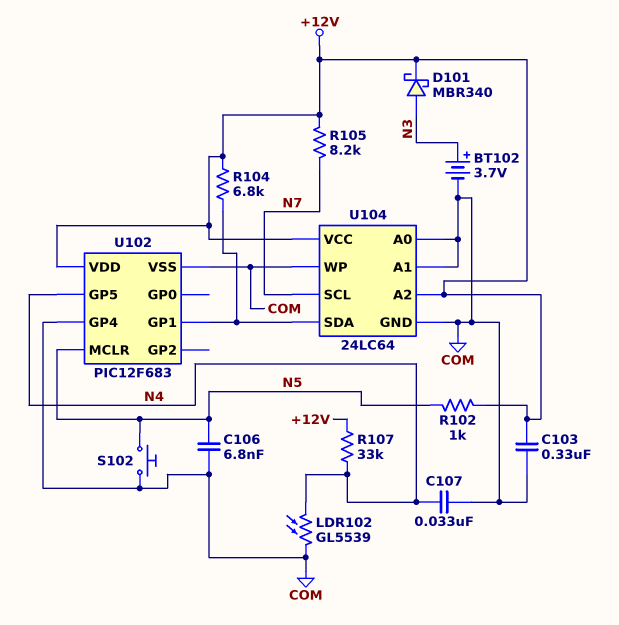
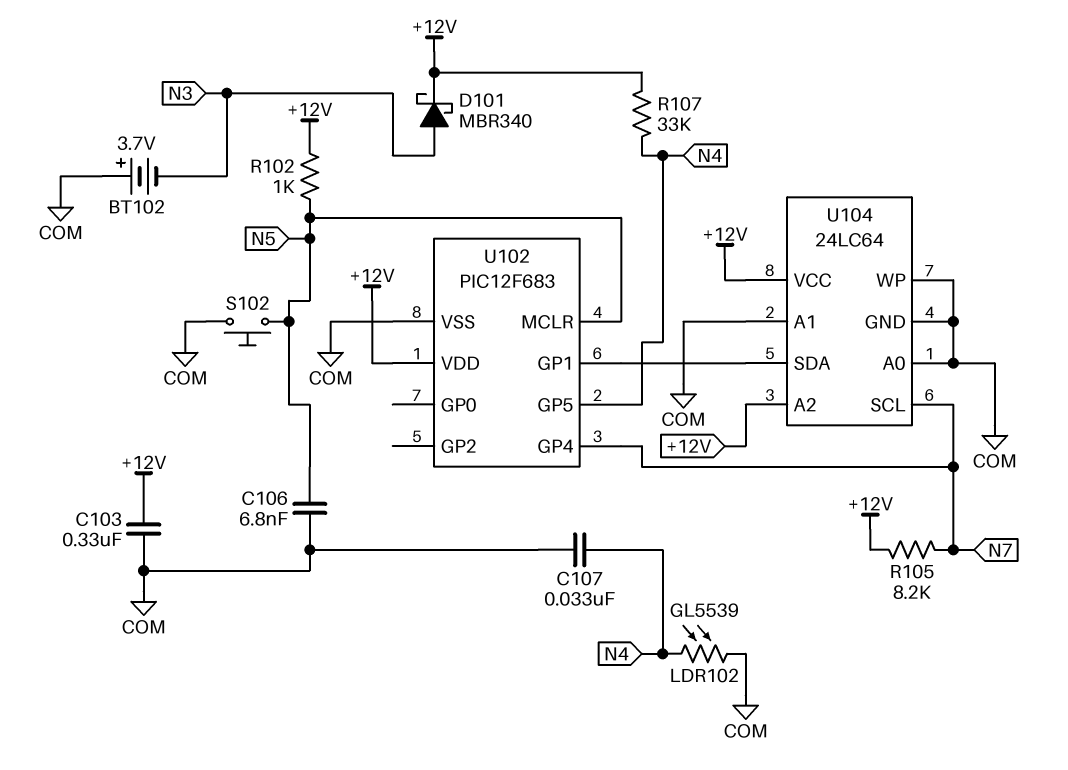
BT102: 3.7V (plus N3, minus COM) -> 3.7V (plus COM, minus N3)
R104: 6.8k (+12V, U102/GP1) -> none
U102 pin GP4: COM -> N7

